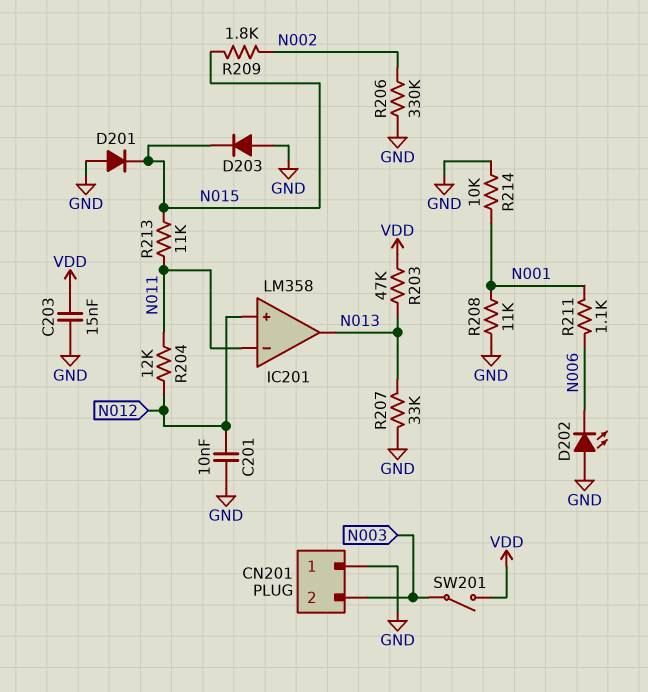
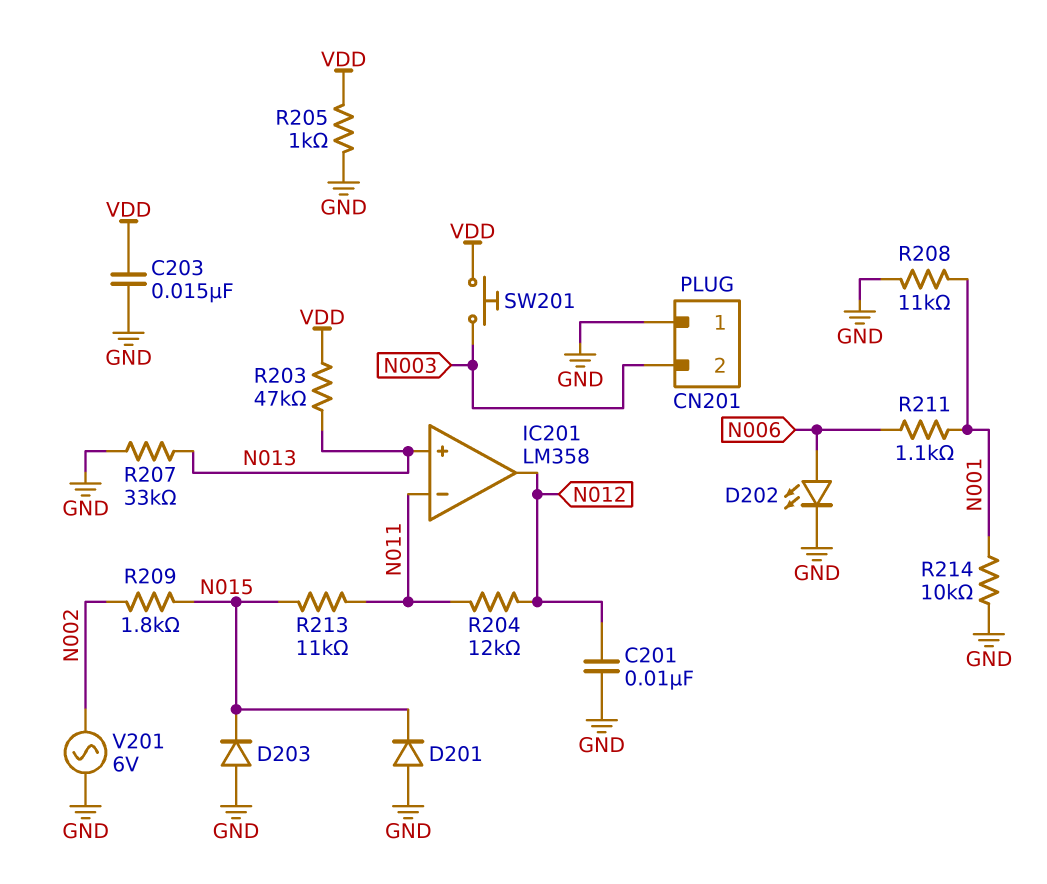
D202: LED (A GND, K N006) -> LED (A N006, K GND)
IC201 pin in+: N012 -> N013
IC201 pin out: N013 -> N012
R205: none -> 1k (GND, VDD)
R206: 330k (GND, N002) -> none
SW201: switch (N003, VDD) -> button (N003, VDD)
V201: none -> AC 6V (GND, N002)

